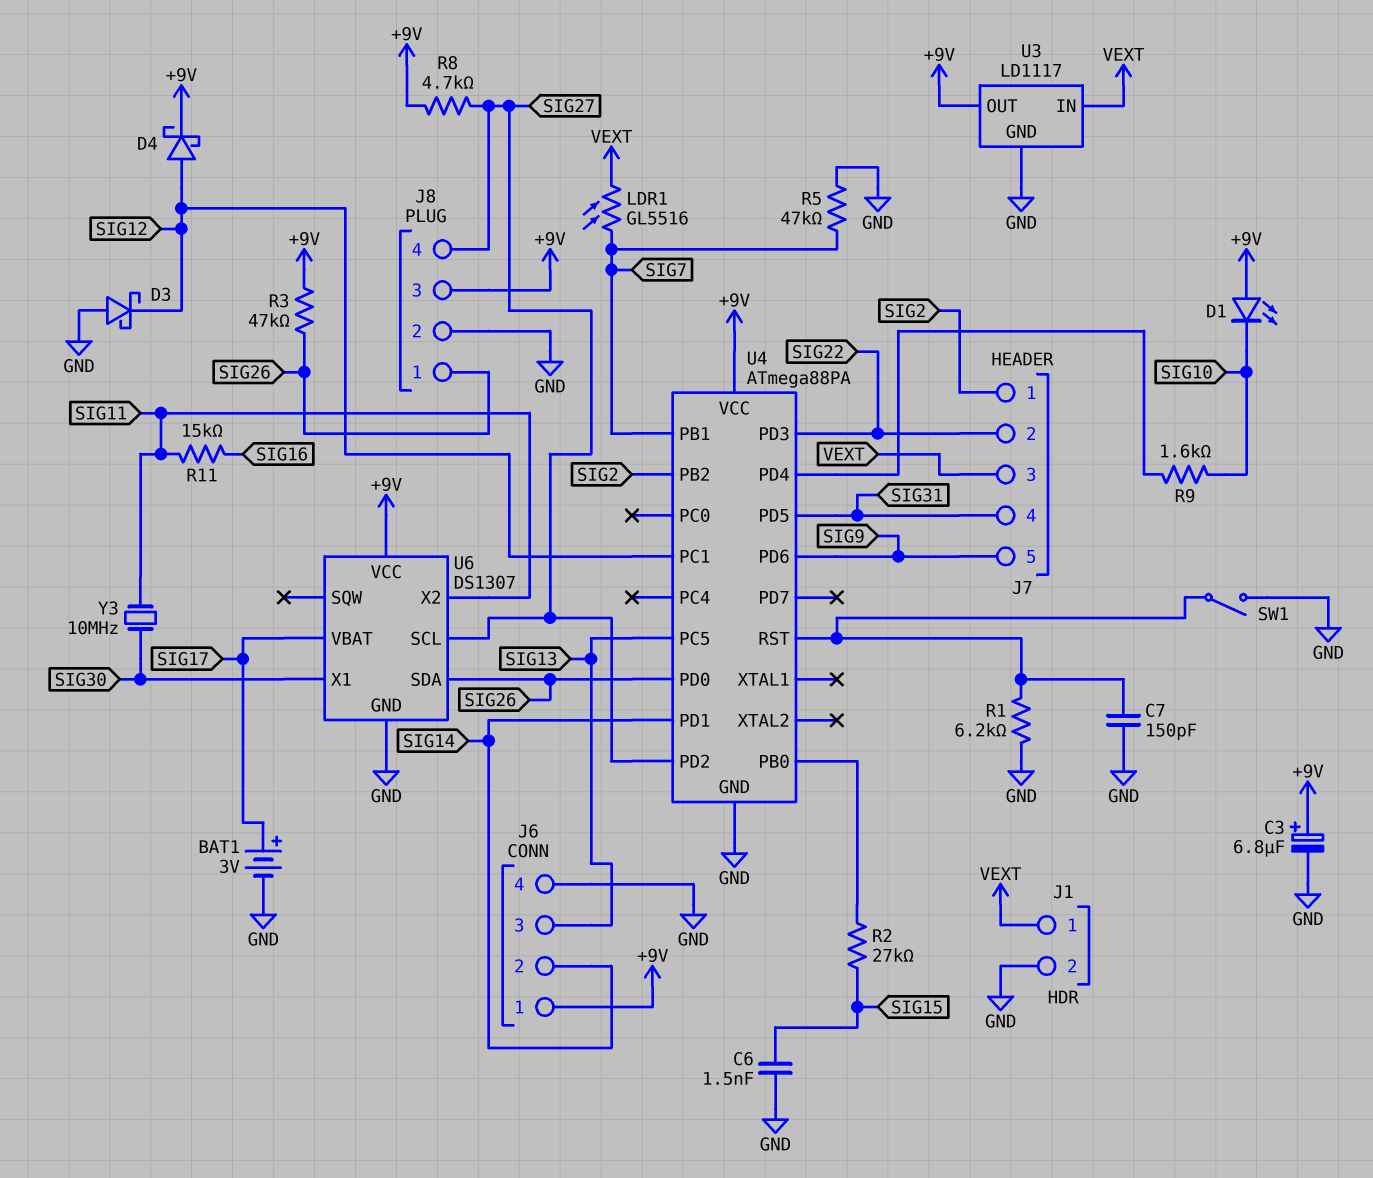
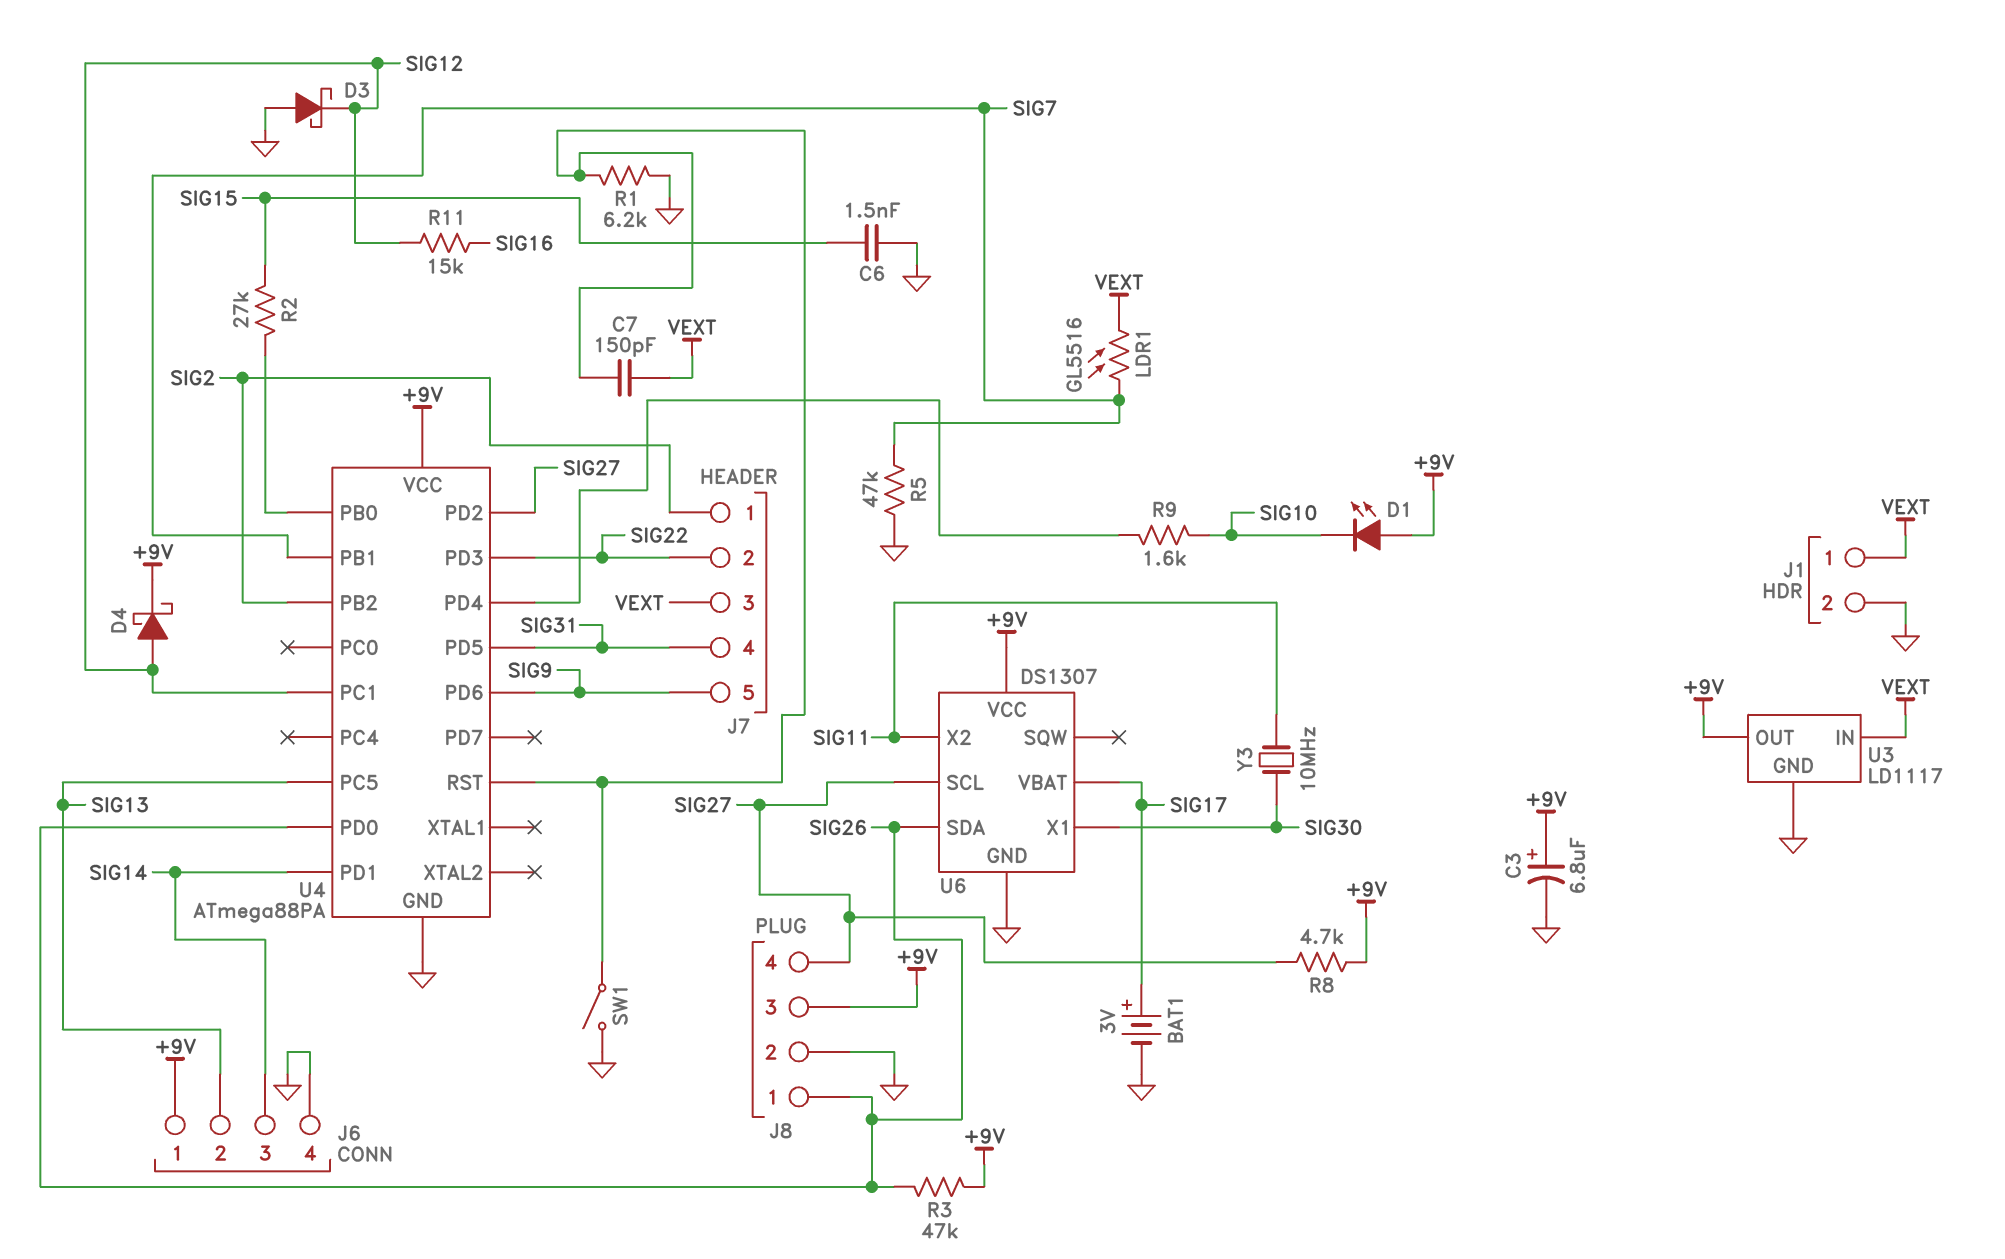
C7: 150pF (GND, U4/RST) -> 150pF (U4/RST, VEXT)
J6 pin 2: SIG14 -> SIG13
J6 pin 3: SIG13 -> SIG14
R11: 15k (SIG11, SIG16) -> 15k (SIG12, SIG16)

